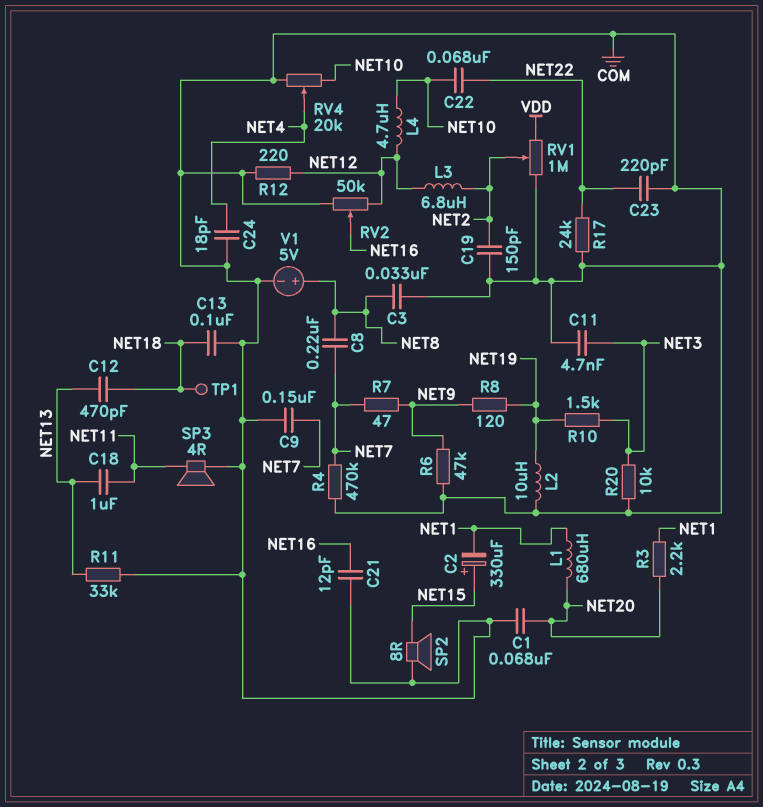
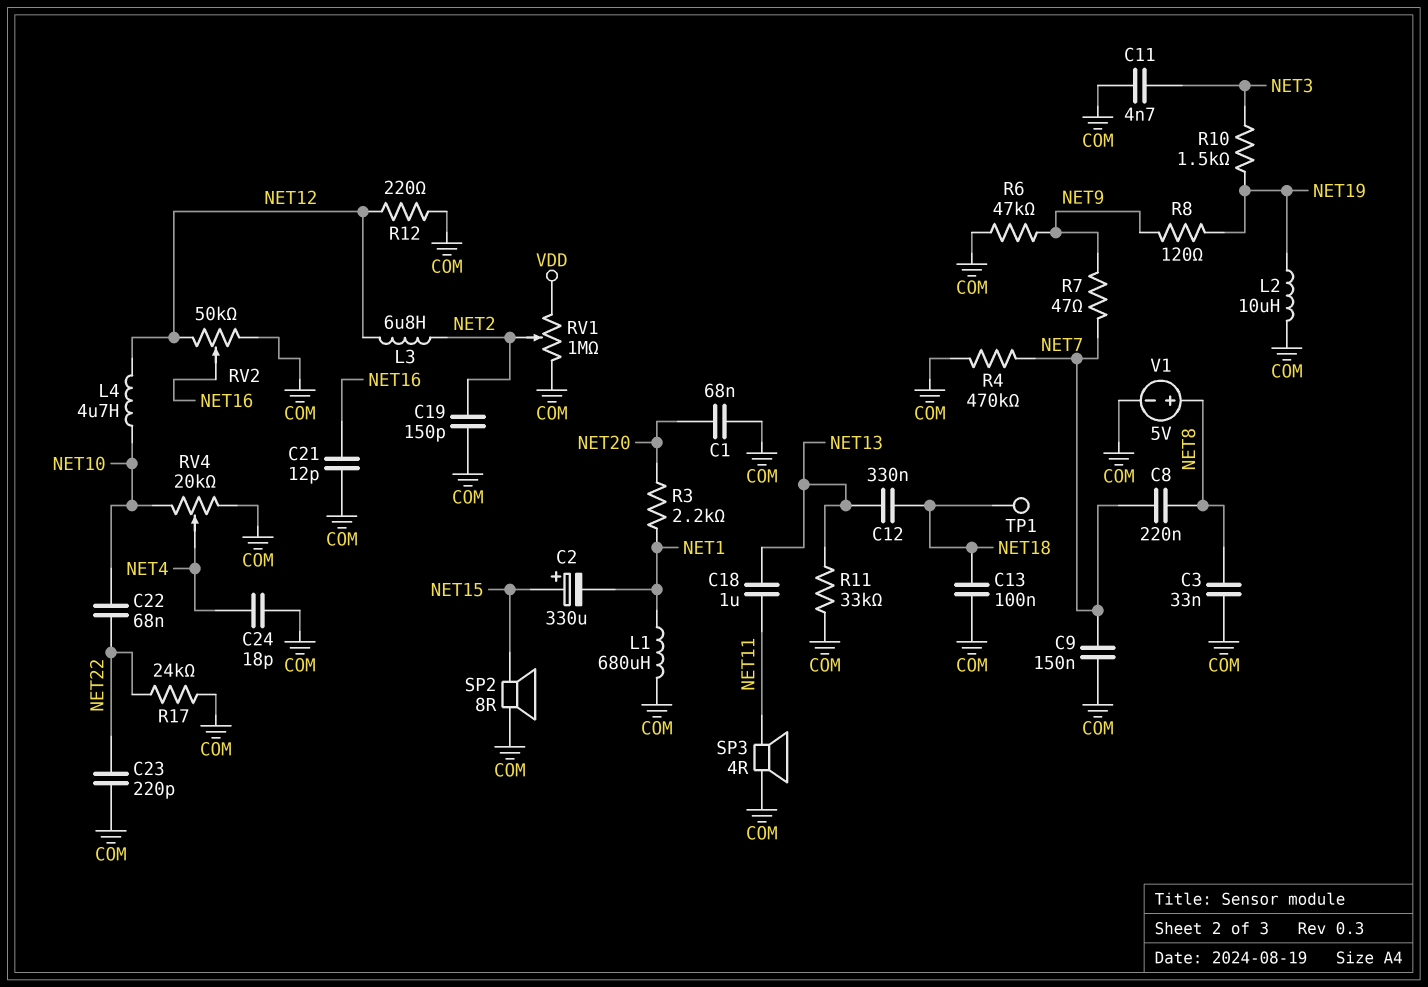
C12: 470pF (NET13, NET18) -> 330nF (NET13, NET18)
L1: 680uH (NET1, NET20) -> 680uH (COM, NET1)
R20: 10k (COM, NET3) -> none

